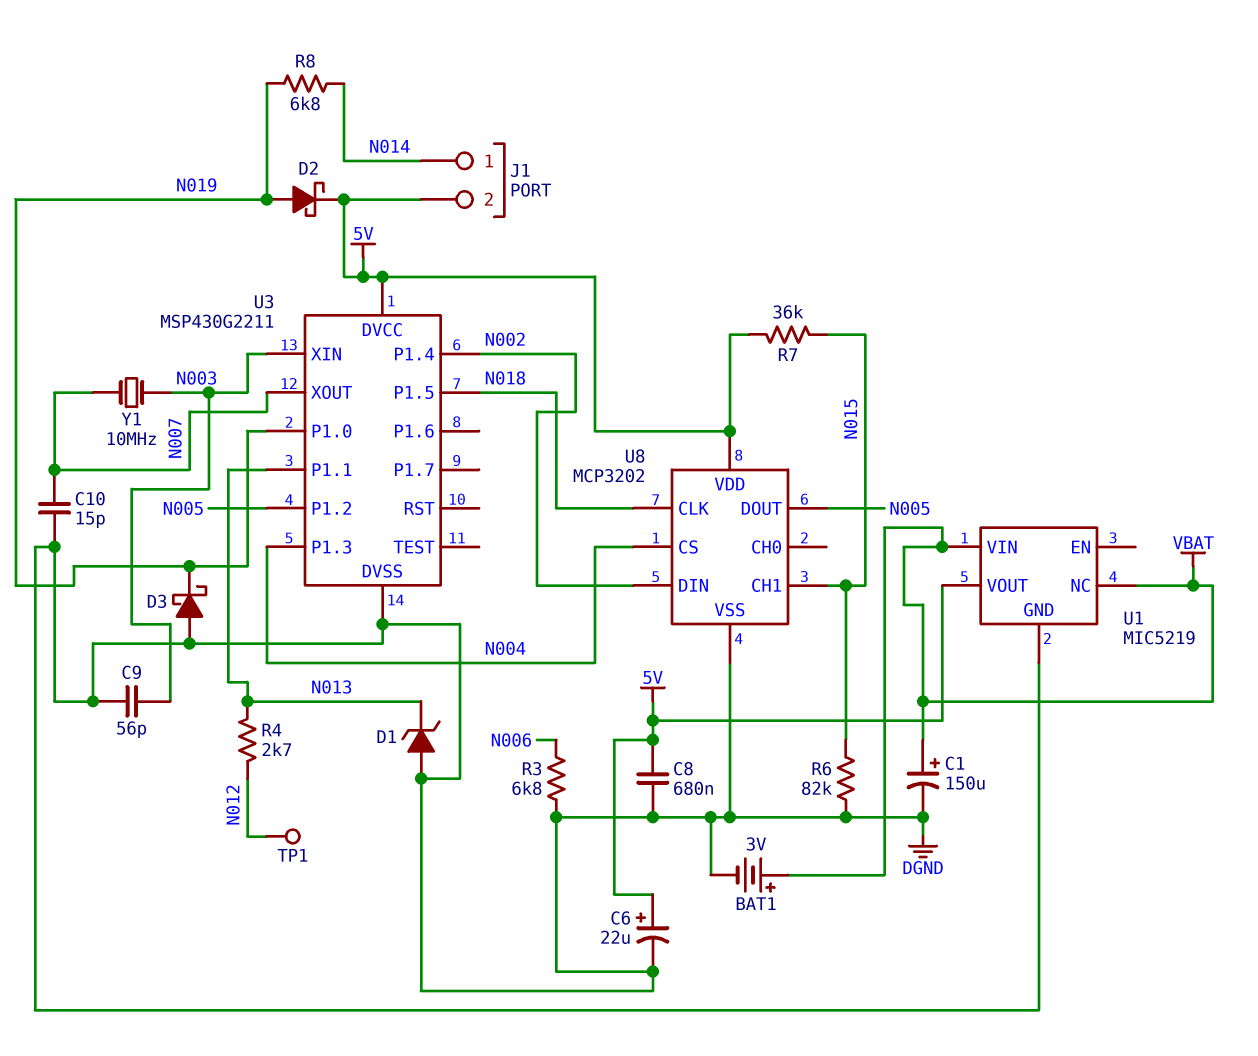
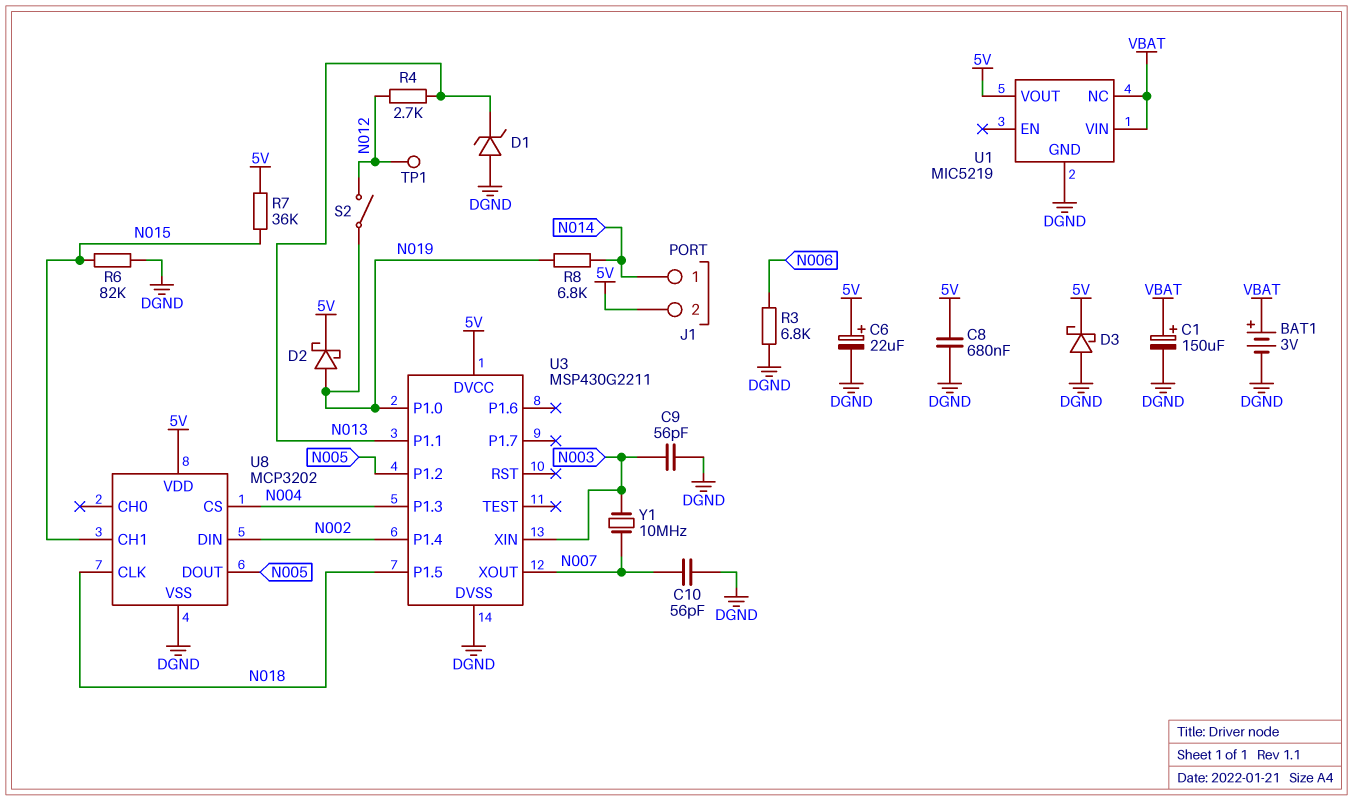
C10: 15pF (DGND, N007) -> 56pF (DGND, N007)
D3: schottky (A DGND, K N019) -> schottky (A DGND, K 5V)
S2: none -> switch (N012, N019)

